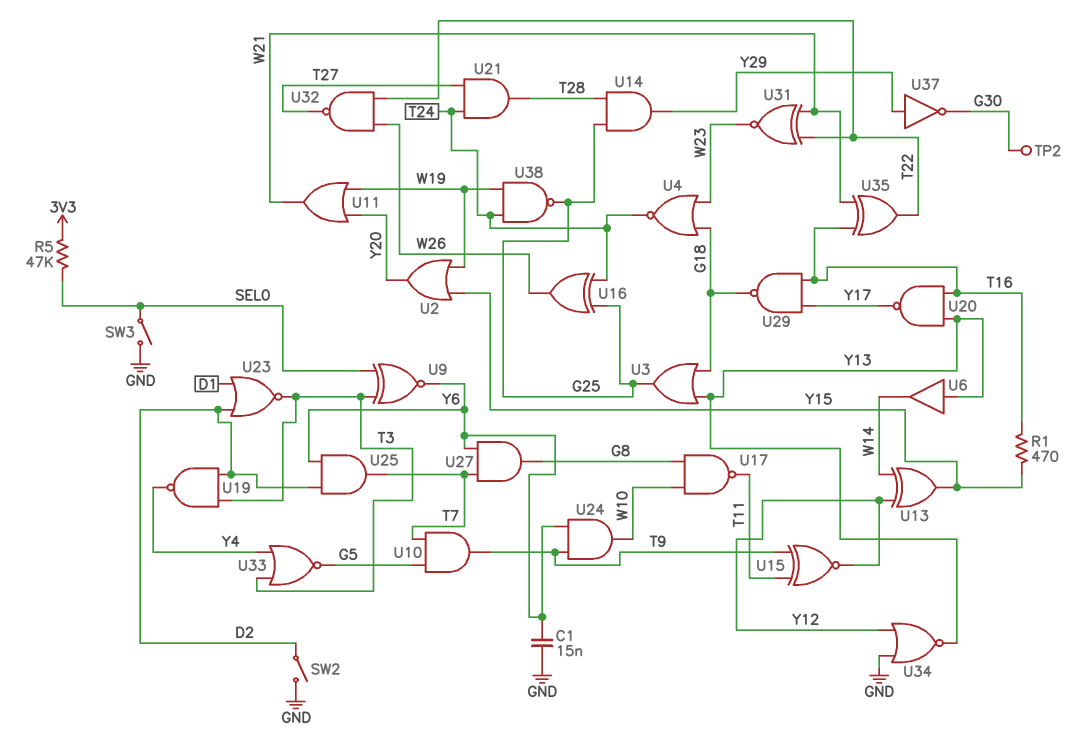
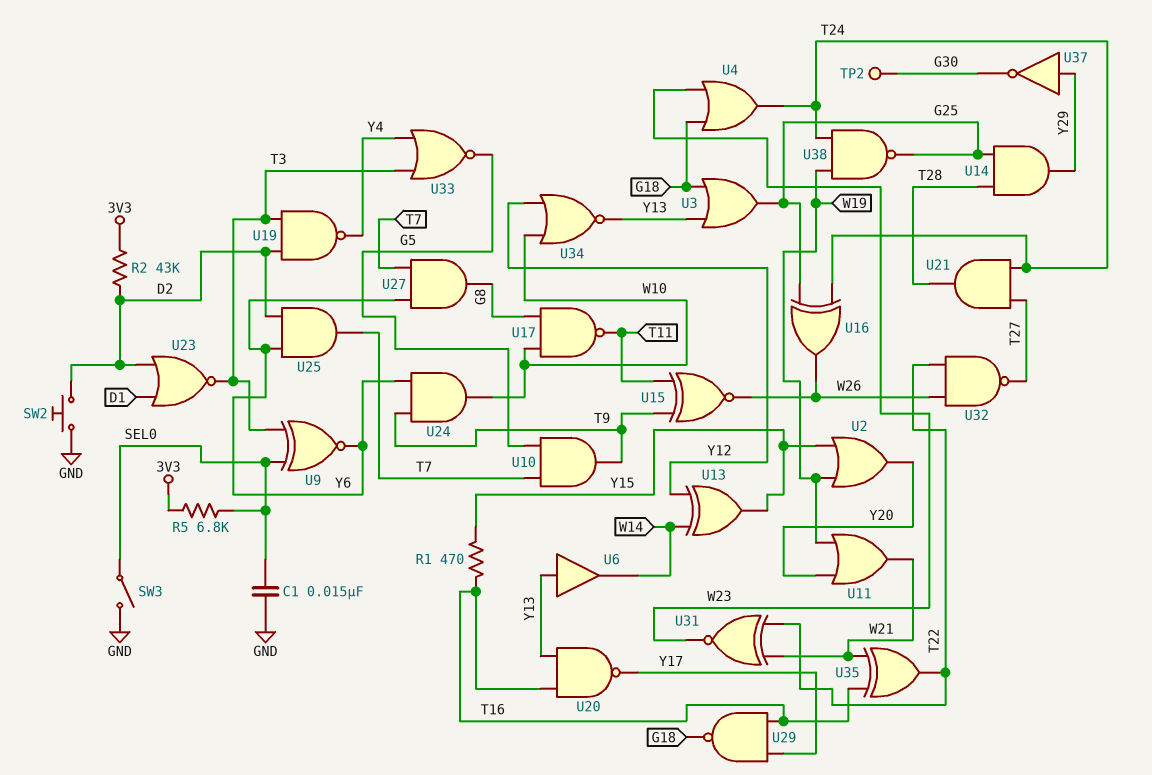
C1: 15nF (GND, Y6) -> 15nF (GND, SEL0)
R2: none -> 43k (3V3, D2)
R5: 47k (3V3, SEL0) -> 6.8k (3V3, SEL0)
SW2: switch (D2, GND) -> button (D2, GND)
U4: NOR (in G18, in W23, out T24) -> OR (in G18, in W23, out T24)
U15: XNOR (in T9, in T11, out Y12) -> XNOR (in T9, in T11, out W26)
U34: NOR (in GND, in Y12, out Y13) -> NOR (in W10, in Y12, out Y13)

